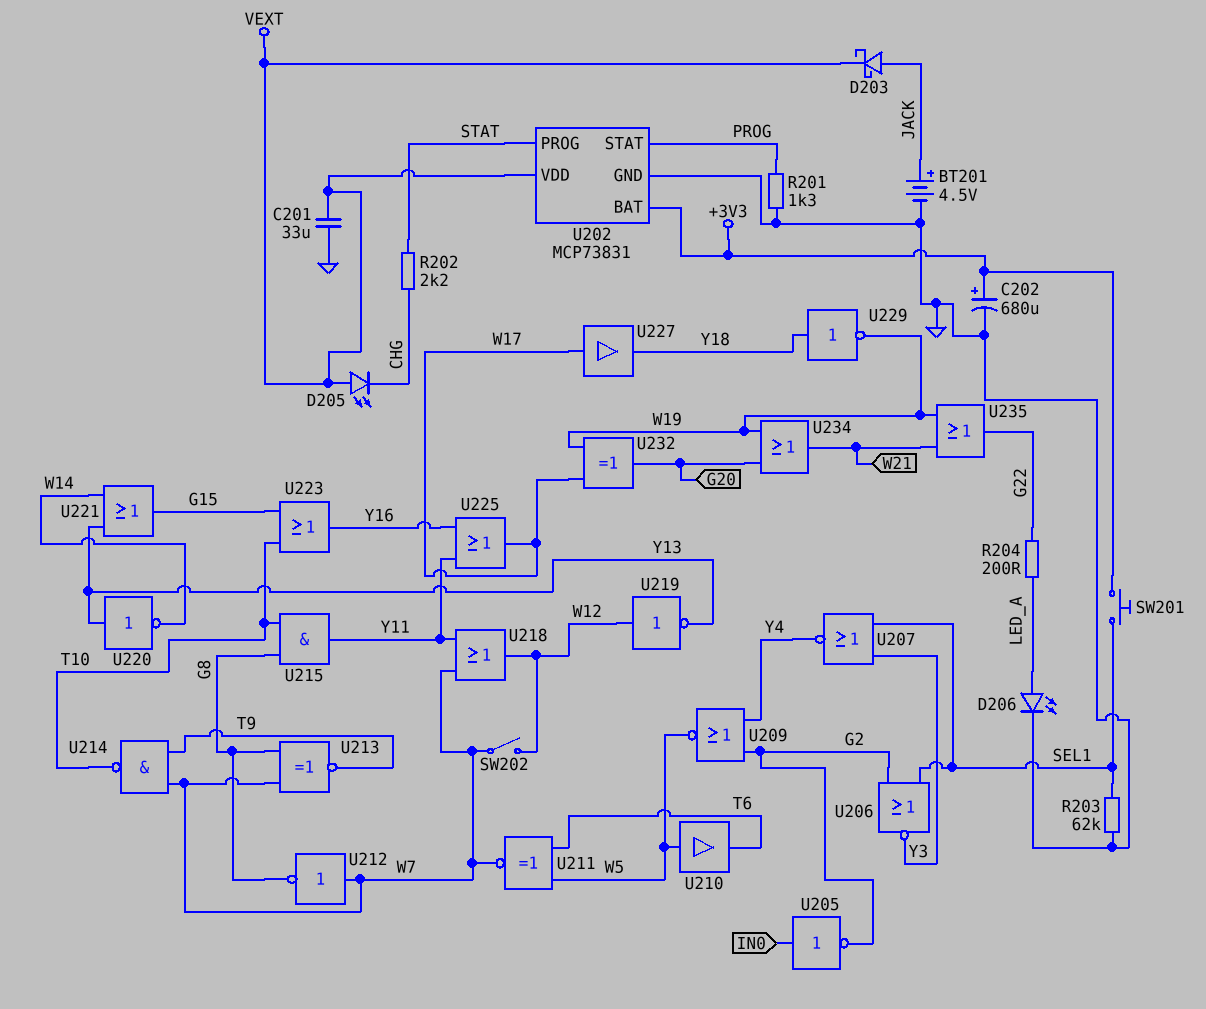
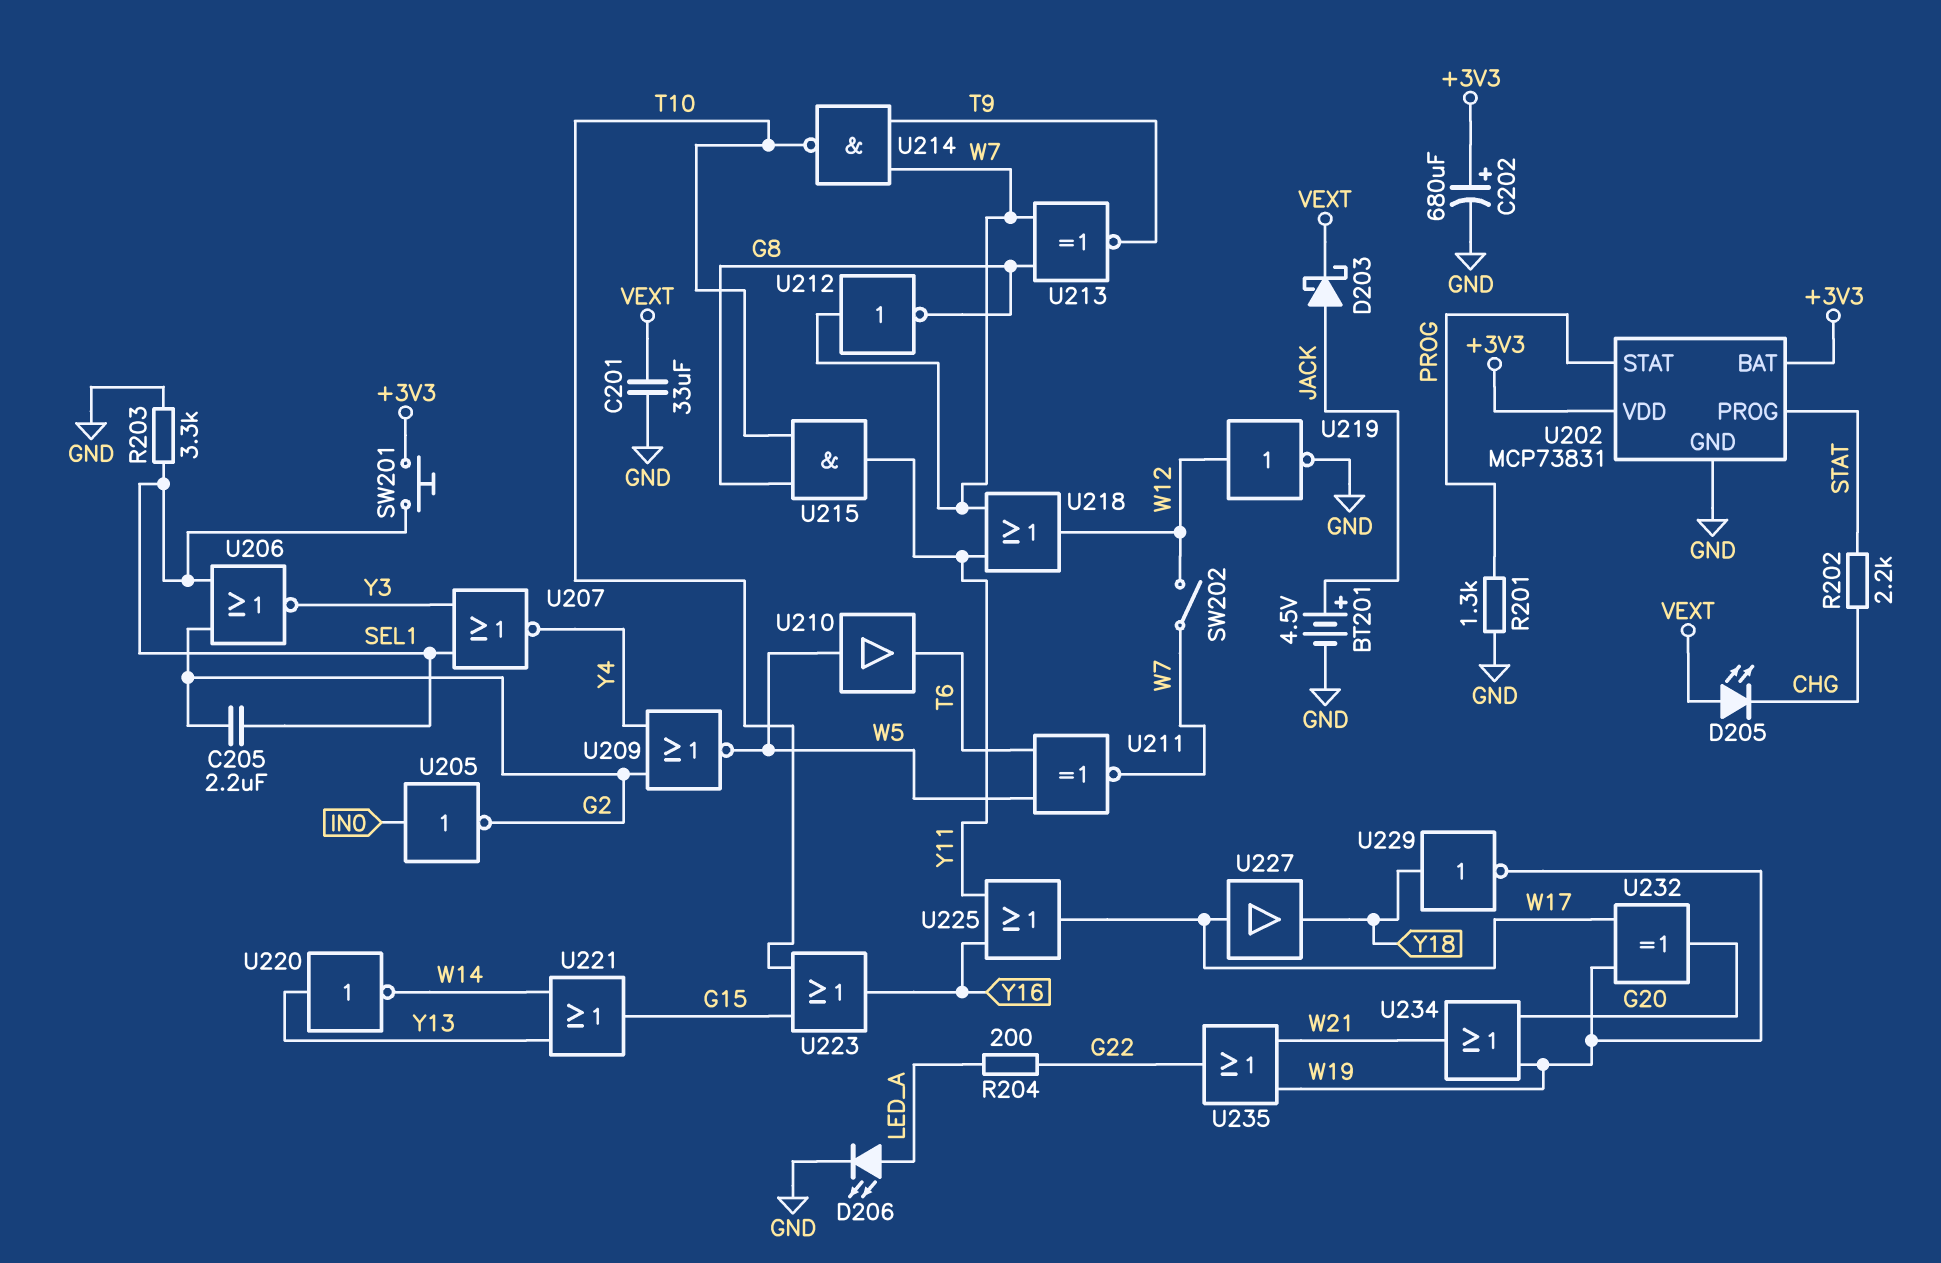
C205: none -> 2.2uF (G2, SEL1)
R203: 62k (GND, SEL1) -> 3.3k (GND, SEL1)
U202 pin VDD: VEXT -> +3V3
U219: NOT (in W12, out Y13) -> NOT (in W12, out GND)

